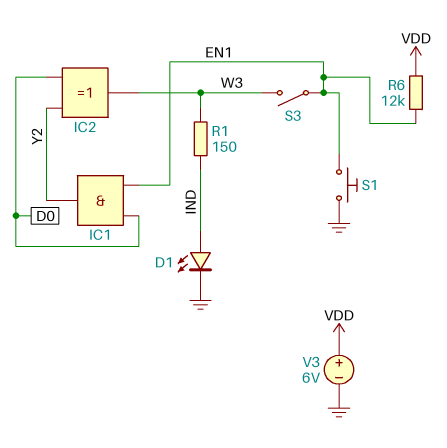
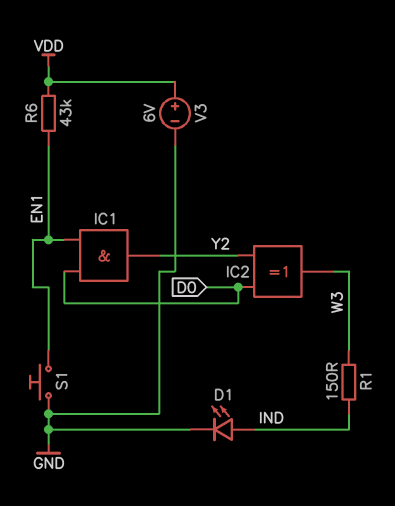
R6: 12k (EN1, VDD) -> 43k (EN1, VDD)
S3: switch (EN1, W3) -> none

